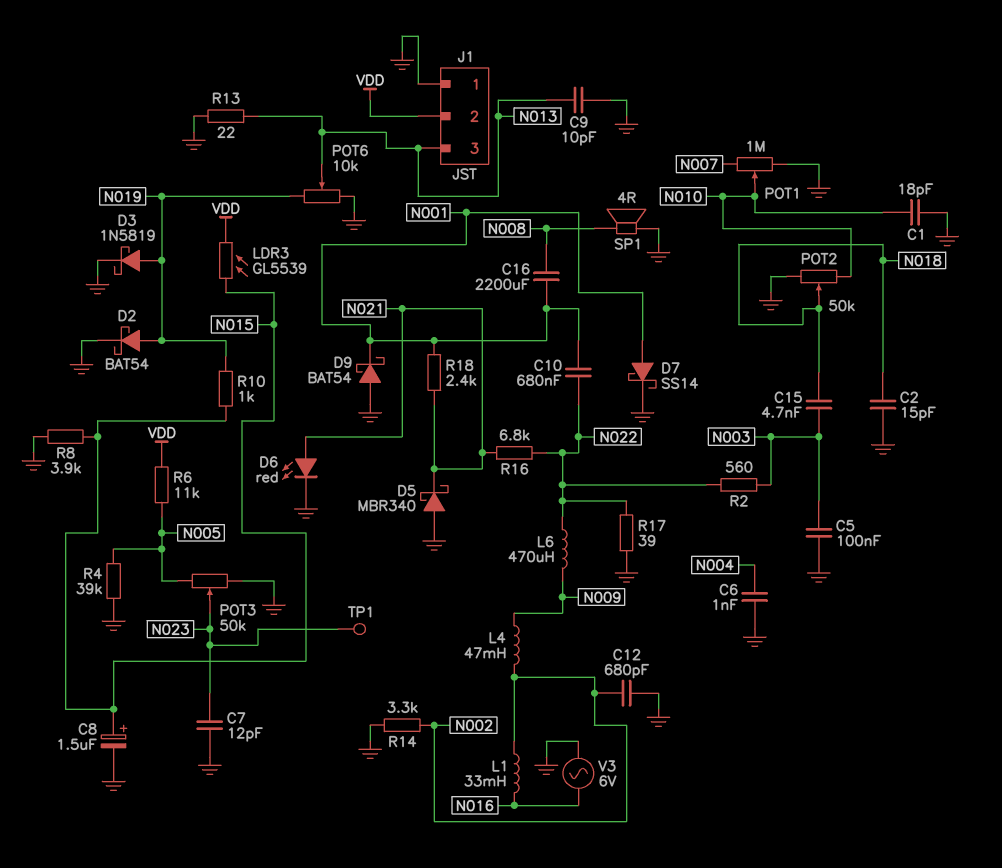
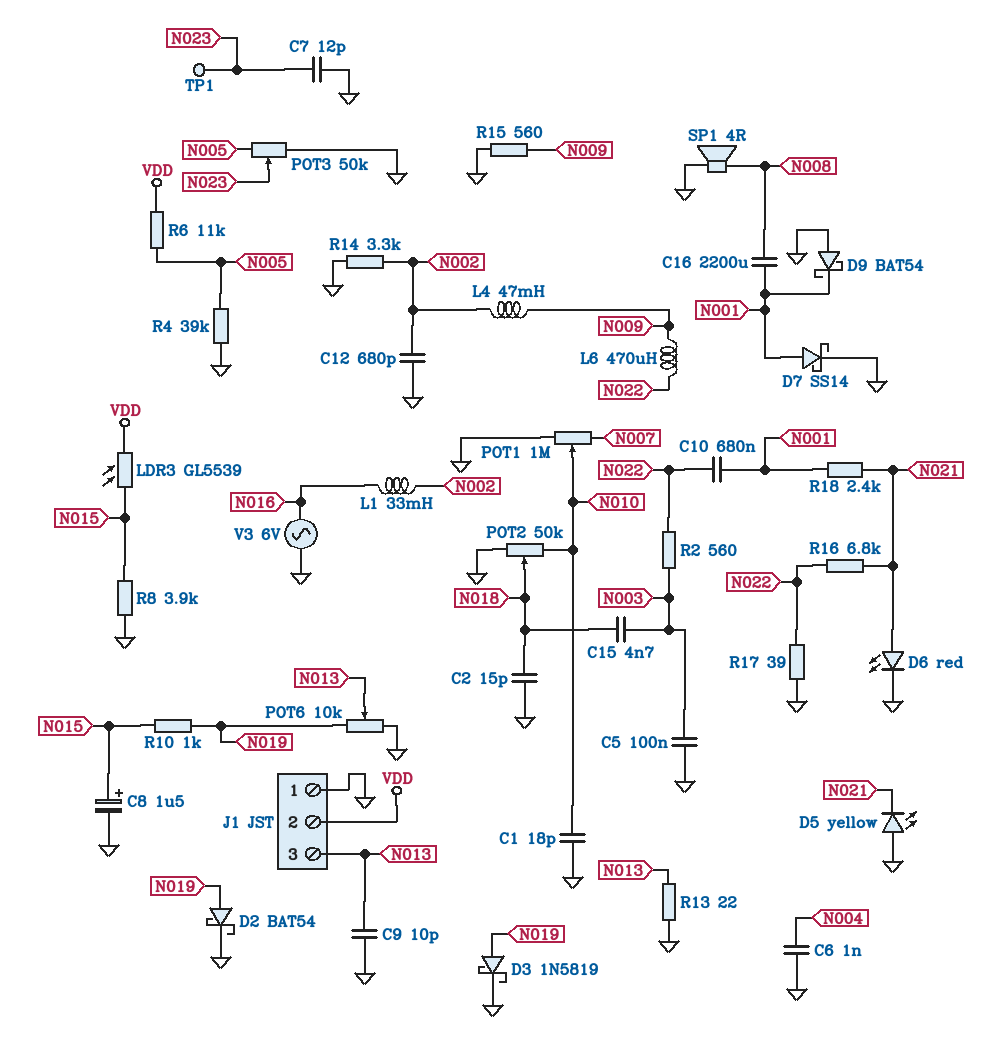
D5: schottky MBR340 (A GND, K N021) -> LED yellow (A GND, K N021)
R15: none -> 560 (GND, N009)

